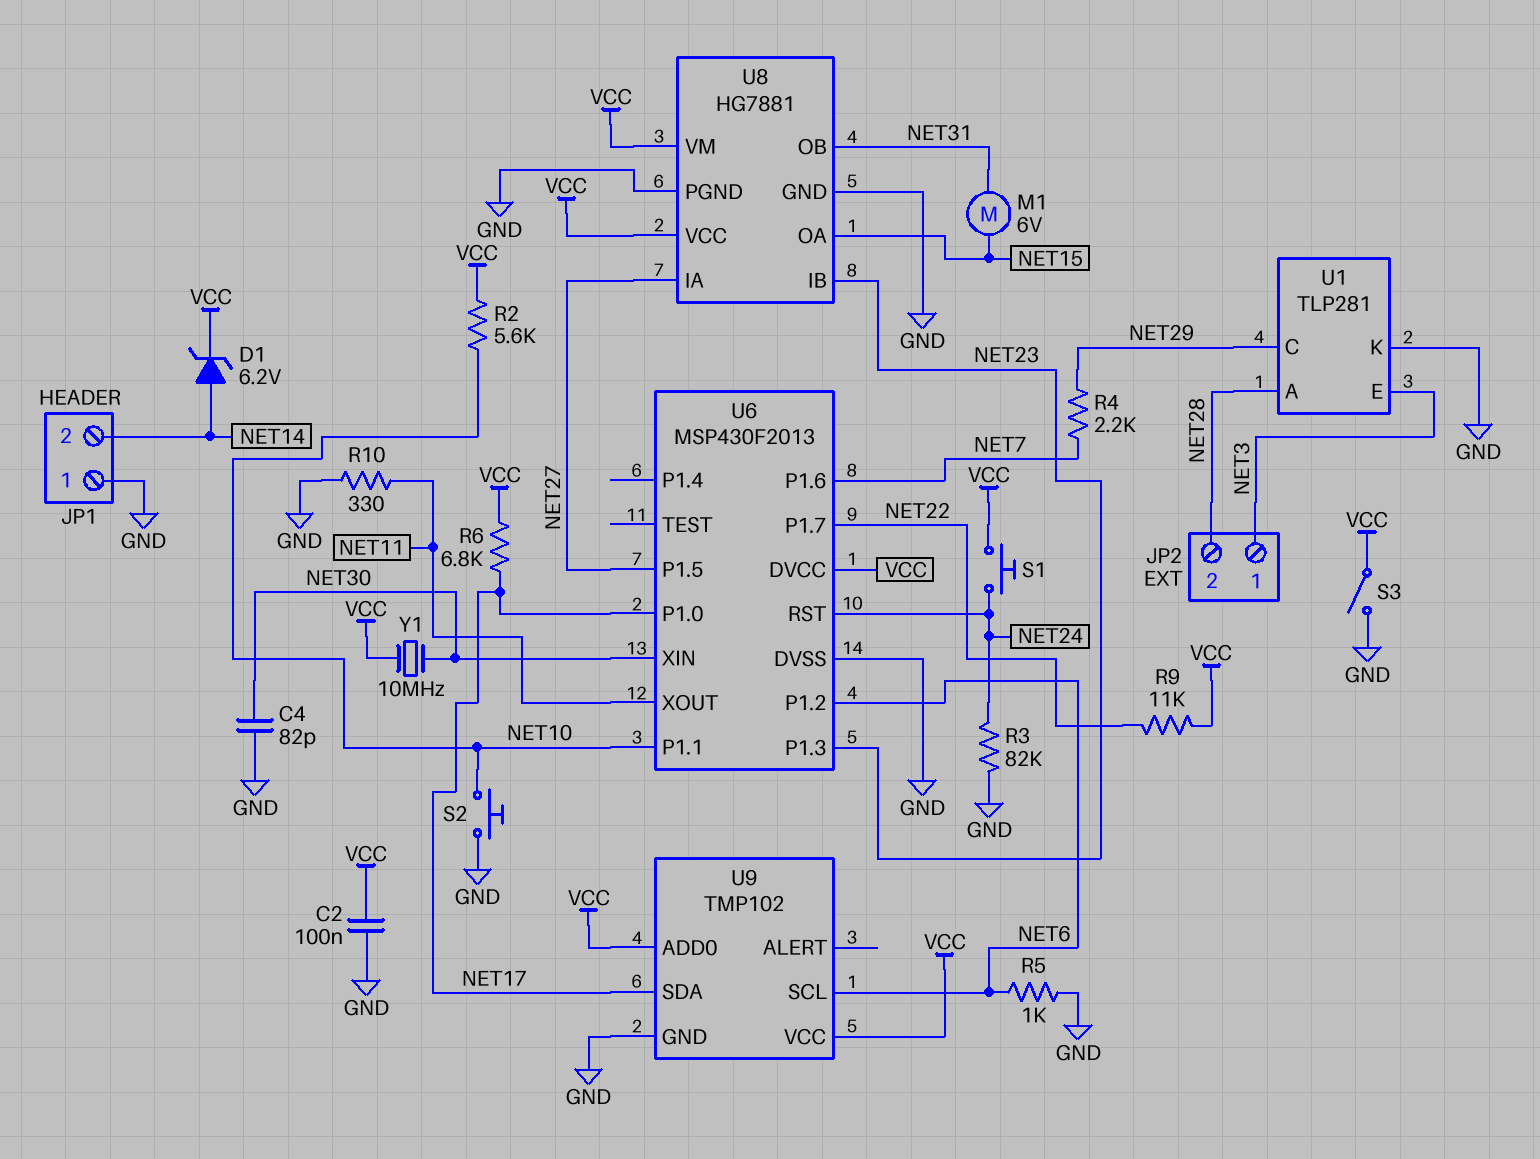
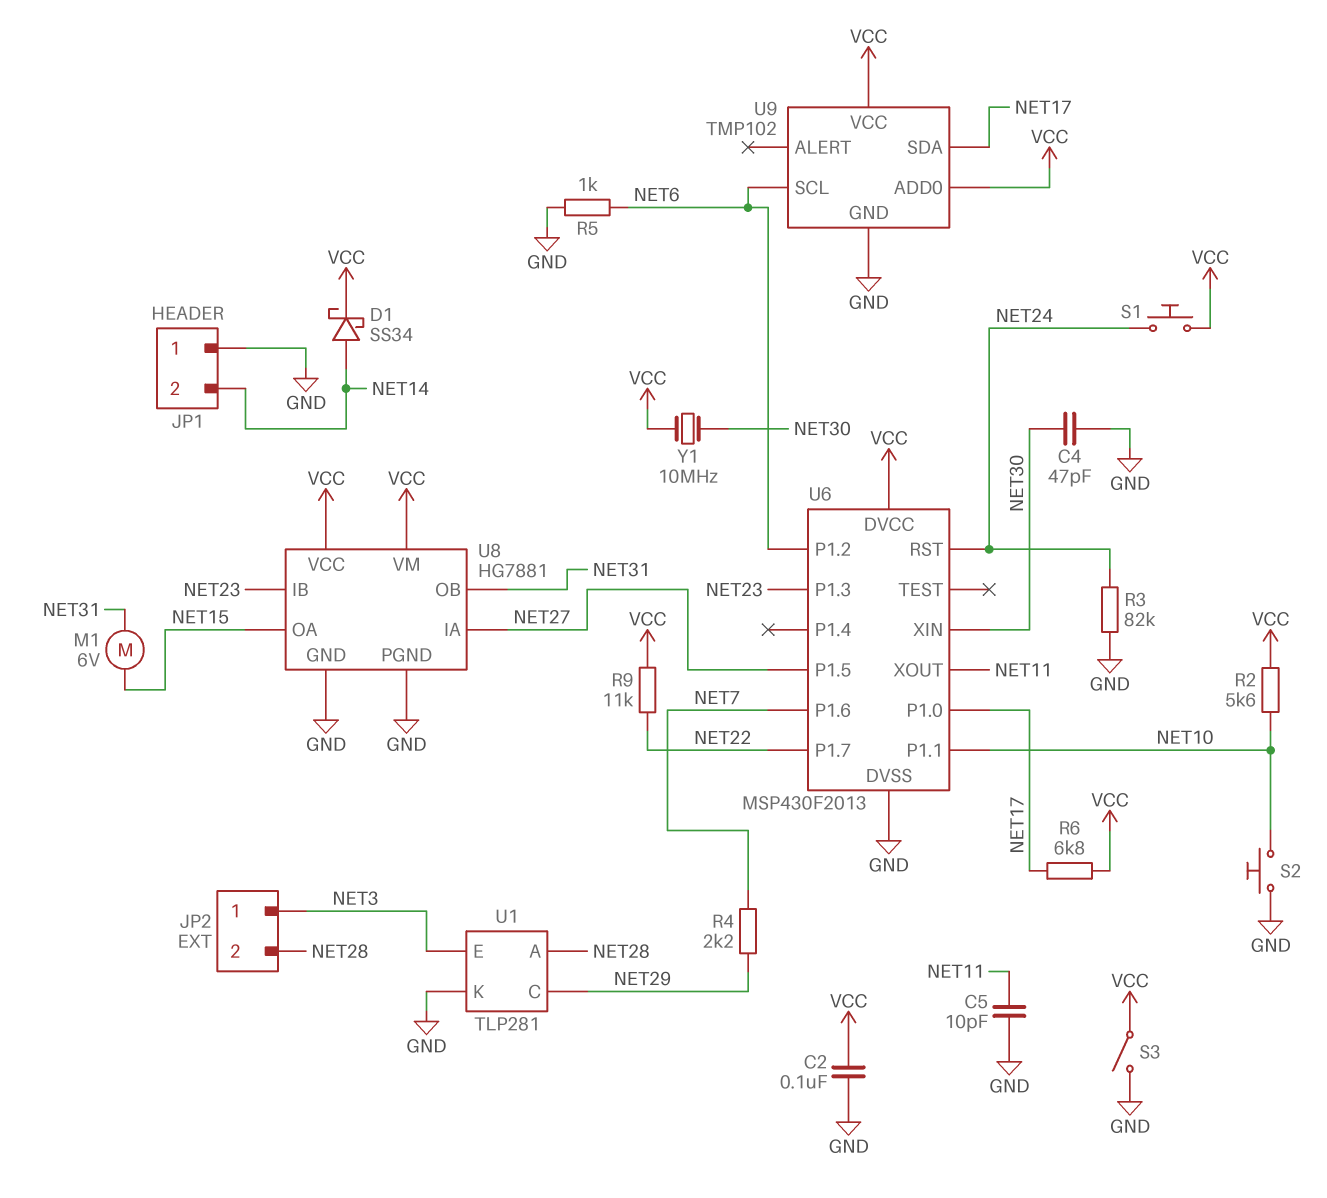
C4: 82pF (GND, NET30) -> 47pF (GND, NET30)
C5: none -> 10pF (GND, NET11)
D1: zener 6.2V (A NET14, K VCC) -> schottky SS34 (A NET14, K VCC)
R10: 330 (GND, NET11) -> none

